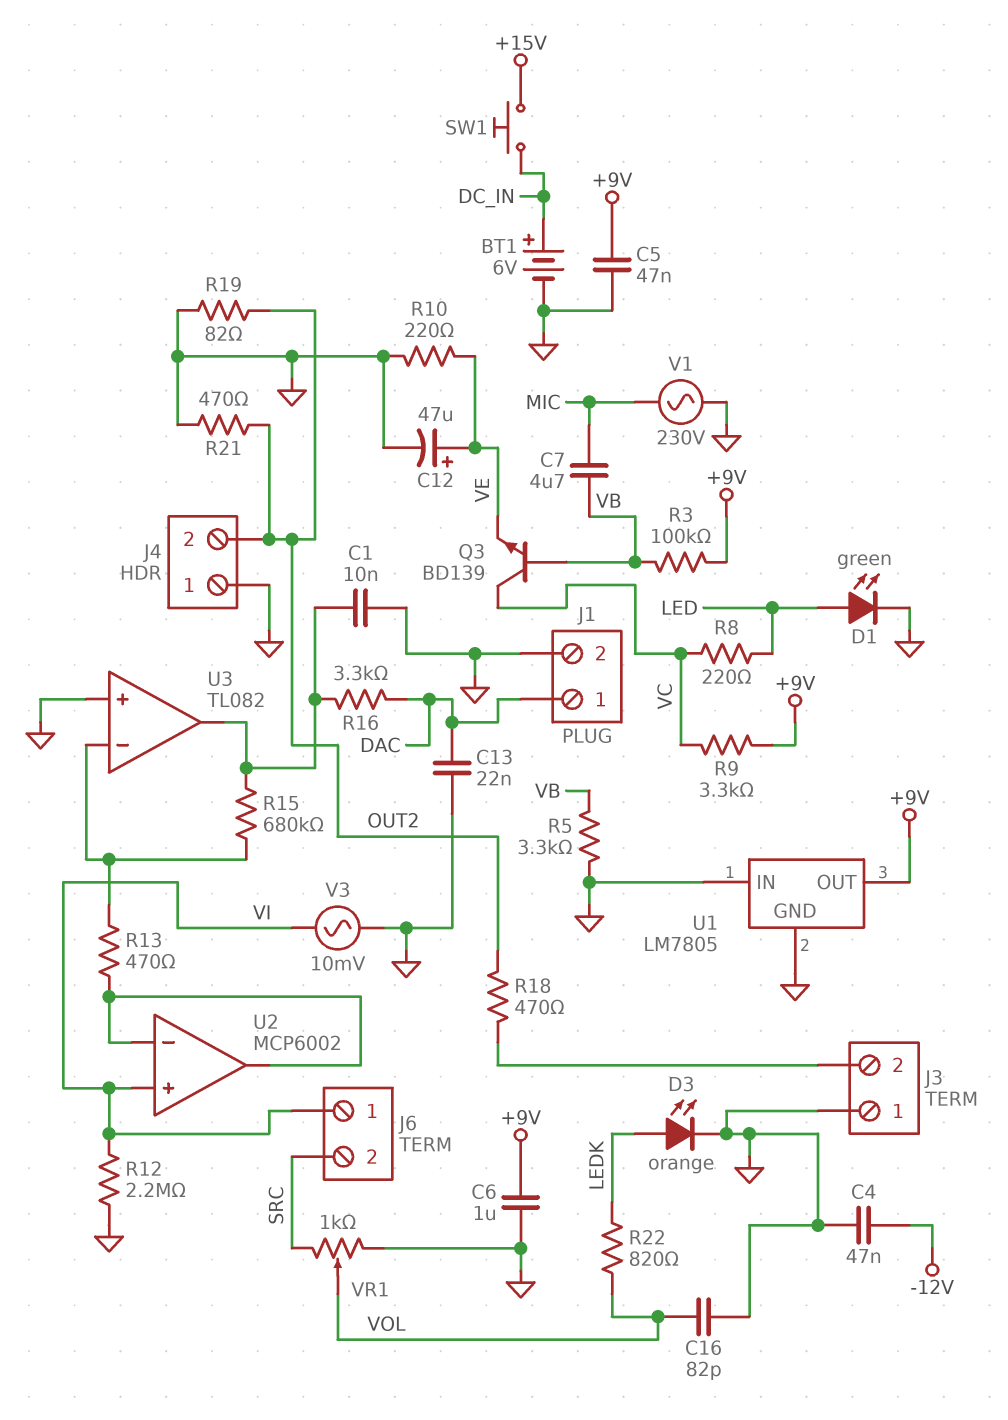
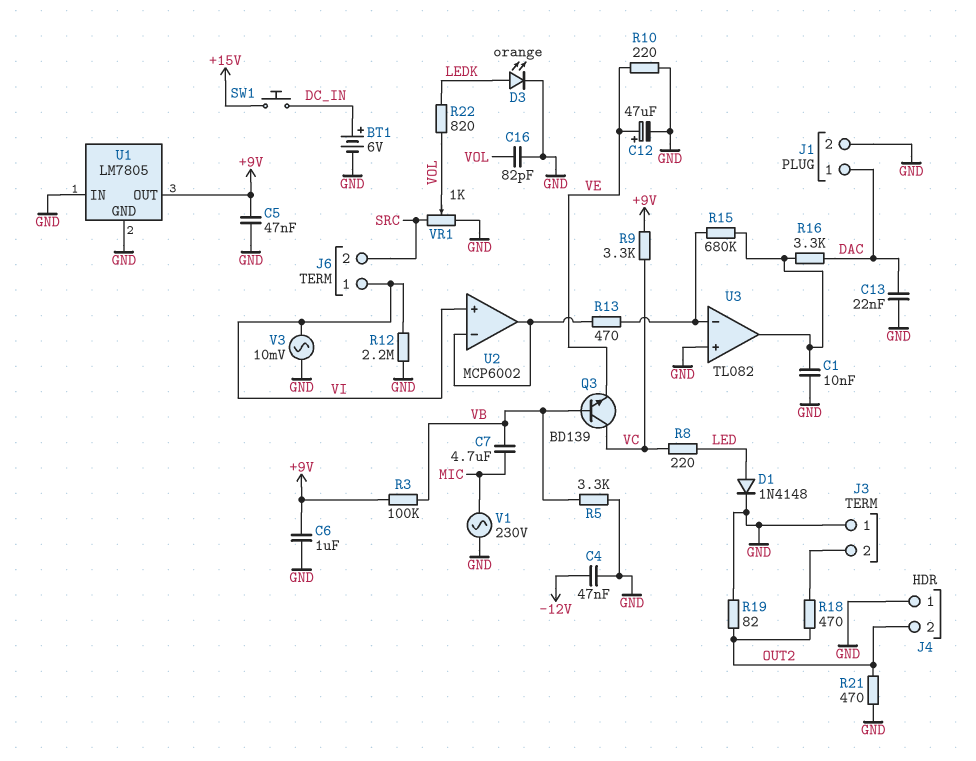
D1: LED green (A LED, K GND) -> diode 1N4148 (A LED, K GND)

